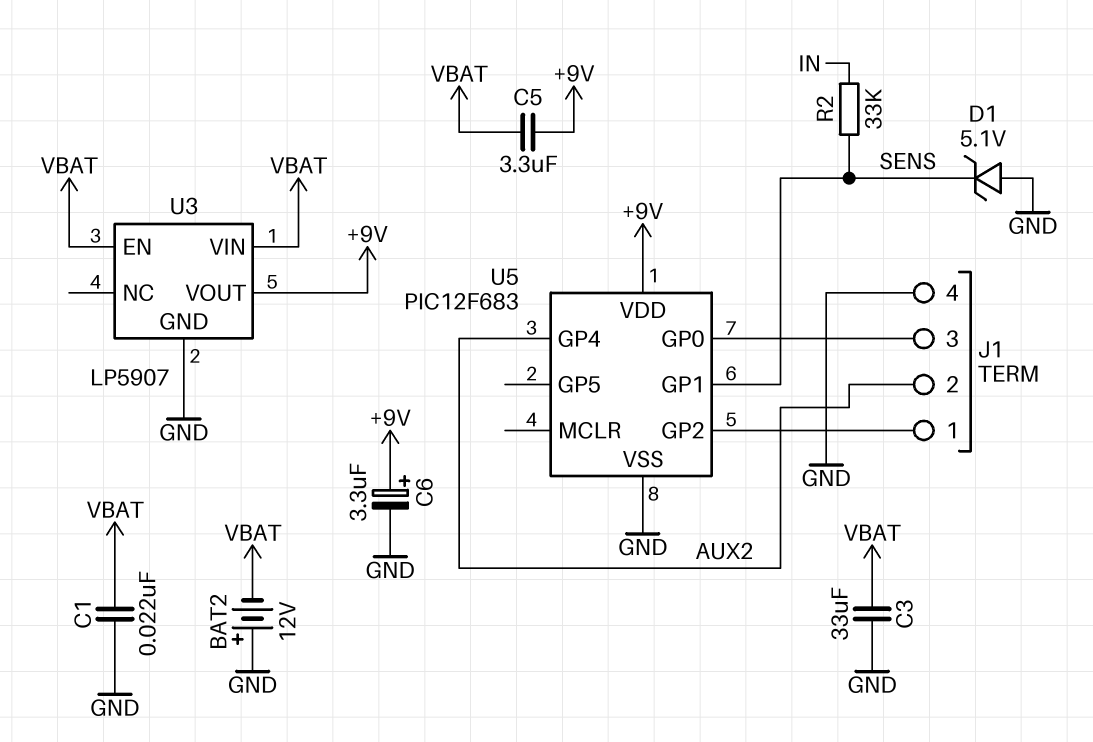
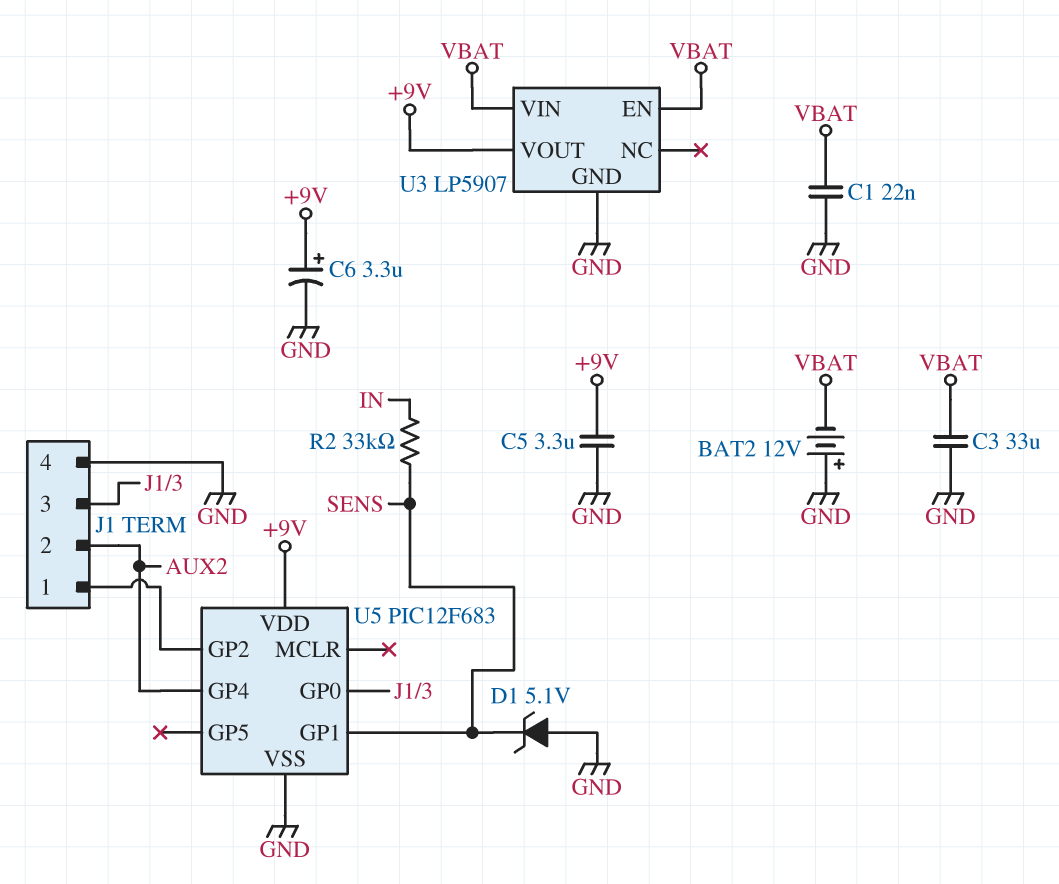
C5: 3.3uF (+9V, VBAT) -> 3.3uF (+9V, GND)

